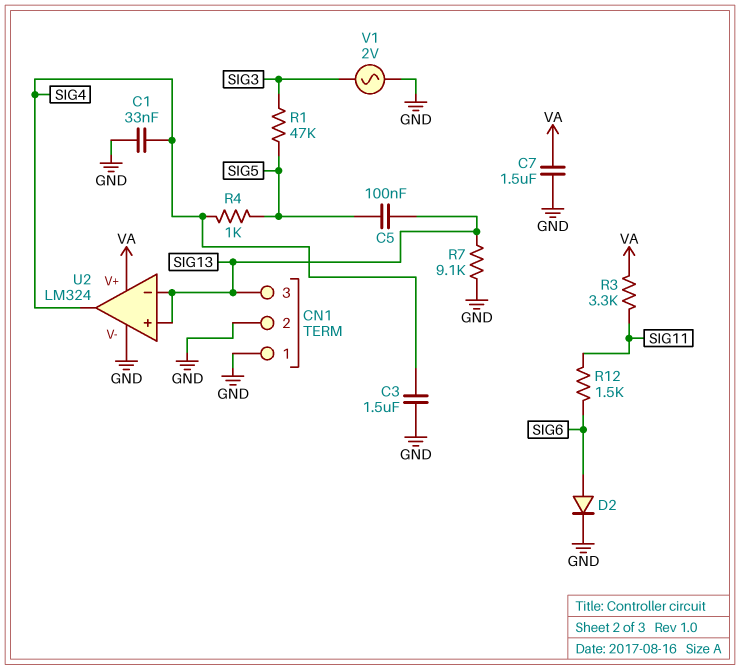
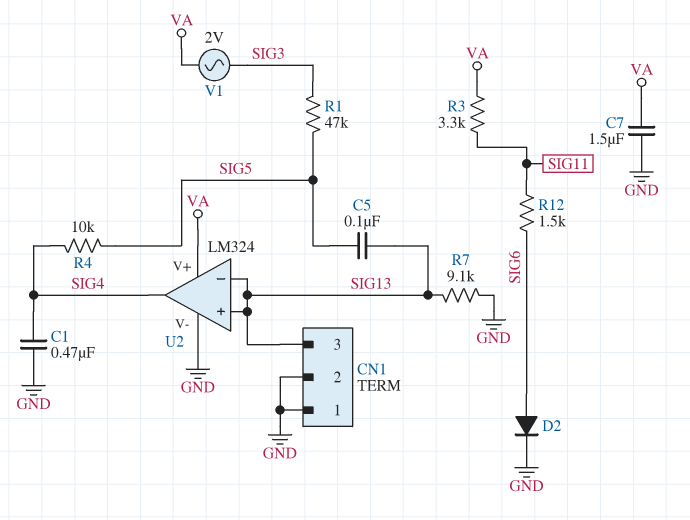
C1: 33nF (GND, SIG4) -> 470nF (GND, SIG4)
C3: 1.5uF (GND, SIG4) -> none
R4: 1k (SIG4, SIG5) -> 10k (SIG4, SIG5)
V1: AC 2V (GND, SIG3) -> AC 2V (SIG3, VA)

